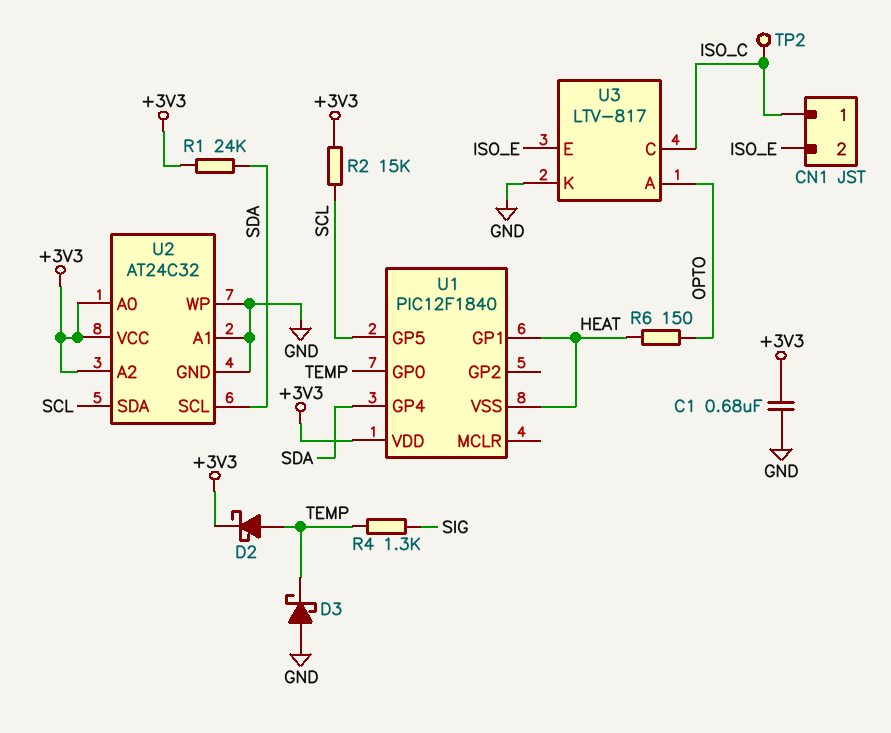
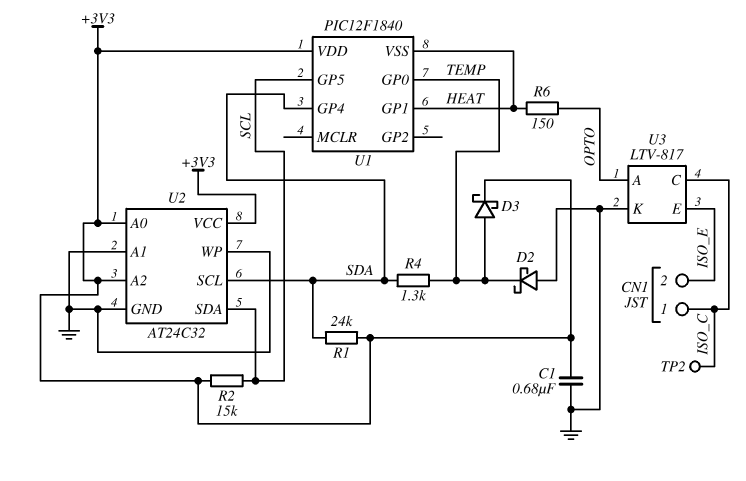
D2: schottky (A TEMP, K +3V3) -> schottky (A GND, K TEMP)
D3: schottky (A GND, K TEMP) -> schottky (A TEMP, K +3V3)
R4: 1.3k (SIG, TEMP) -> 1.3k (SDA, TEMP)

